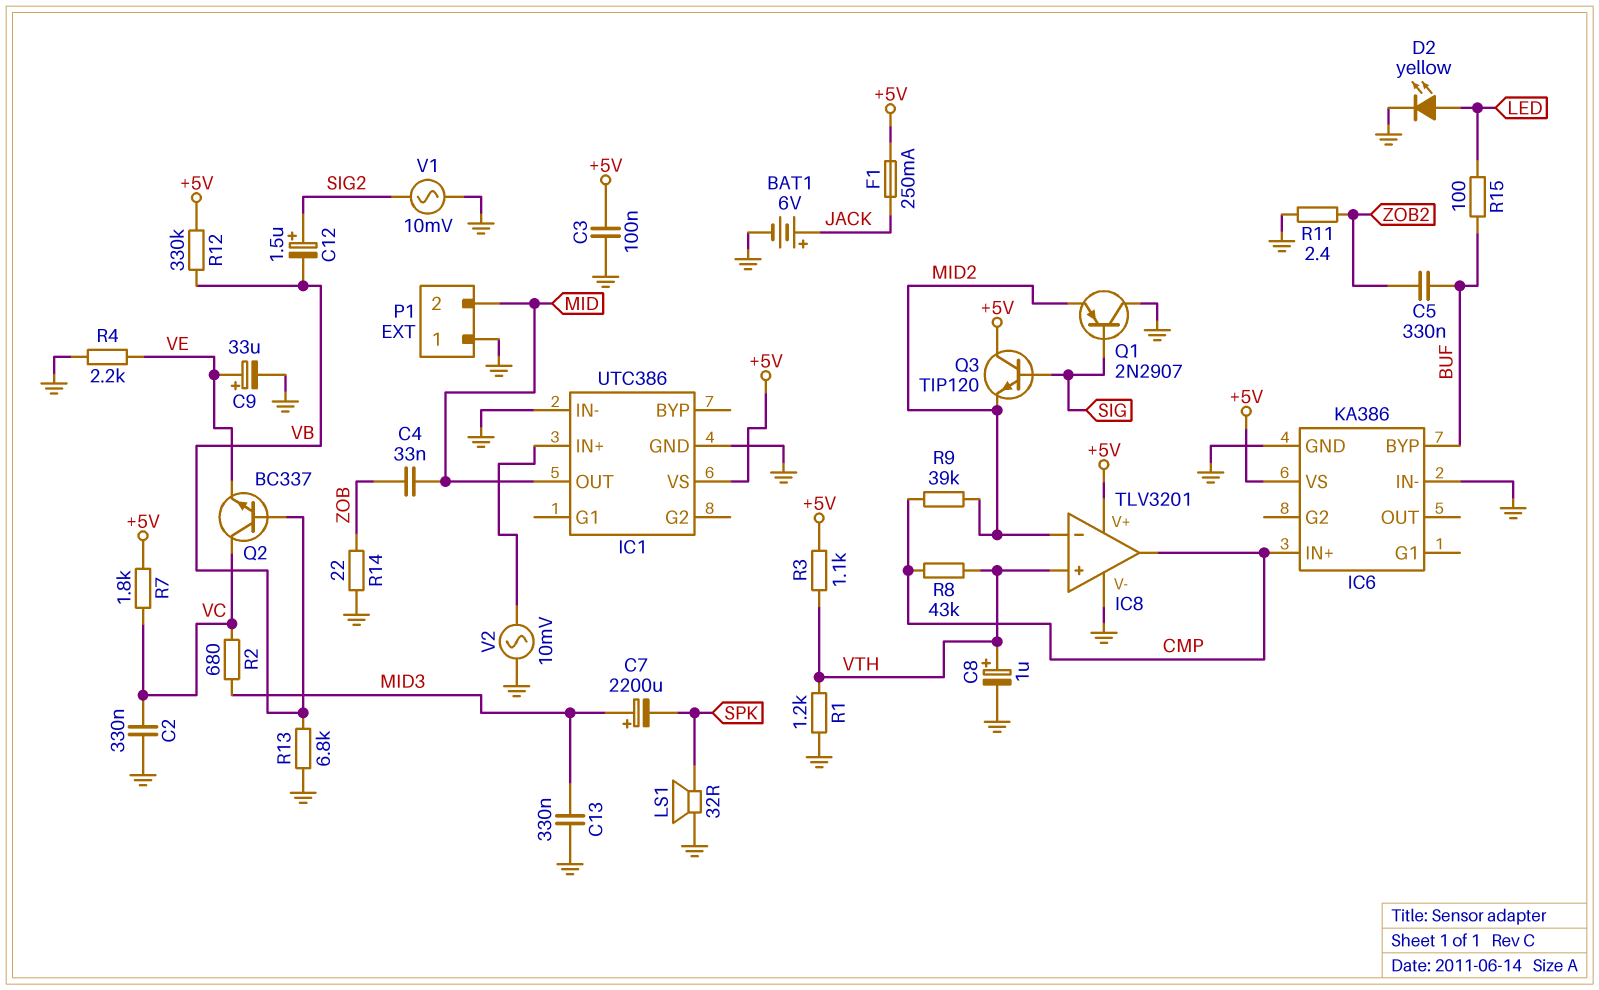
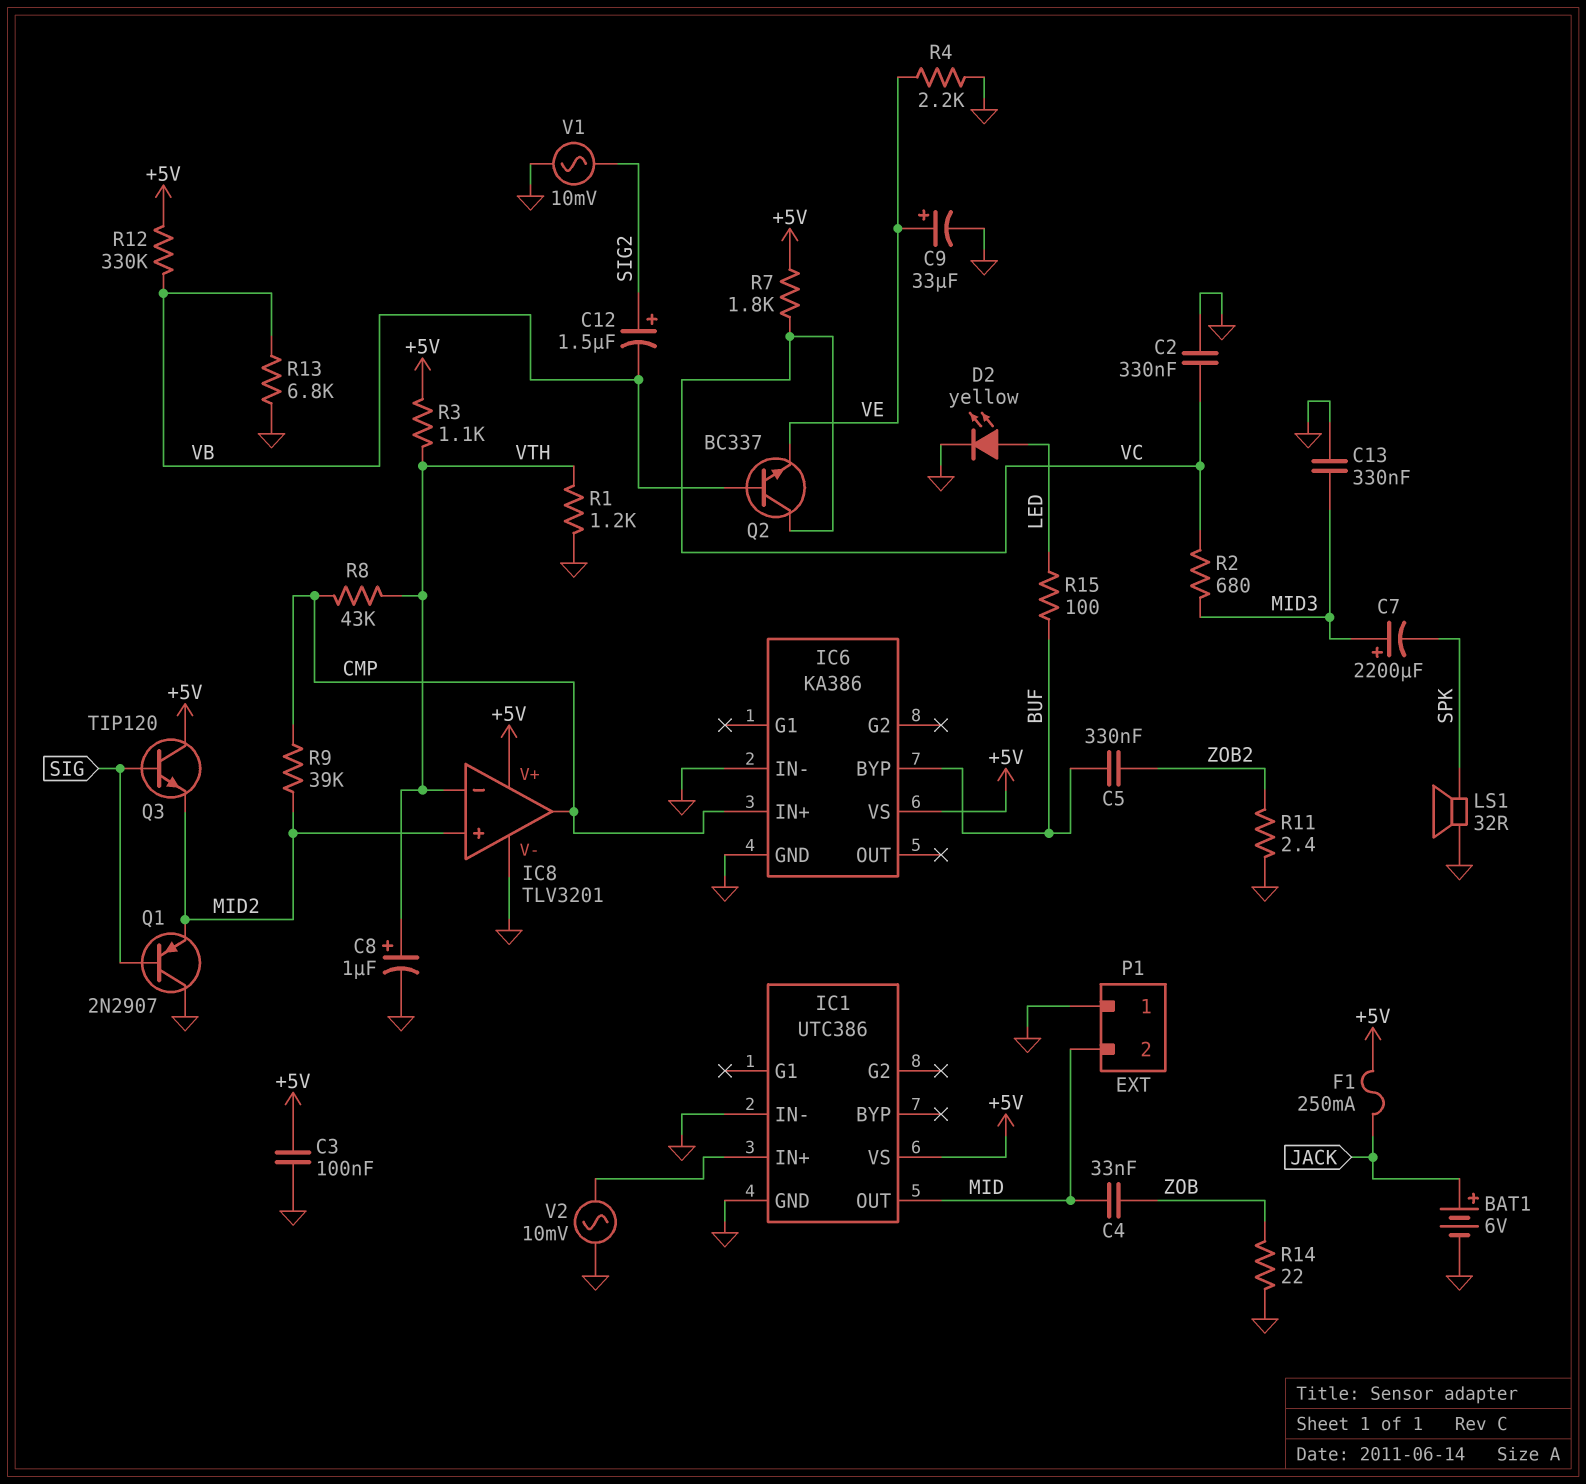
IC8 pin in+: VTH -> MID2
IC8 pin in-: MID2 -> VTH

